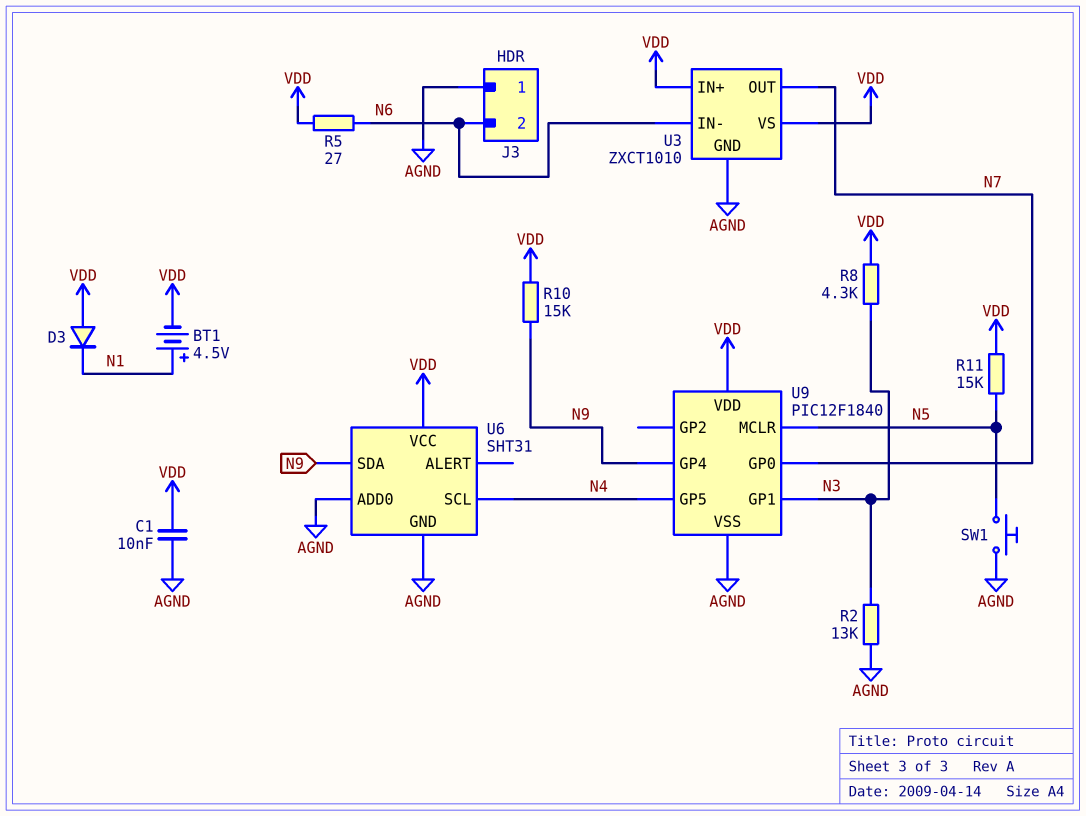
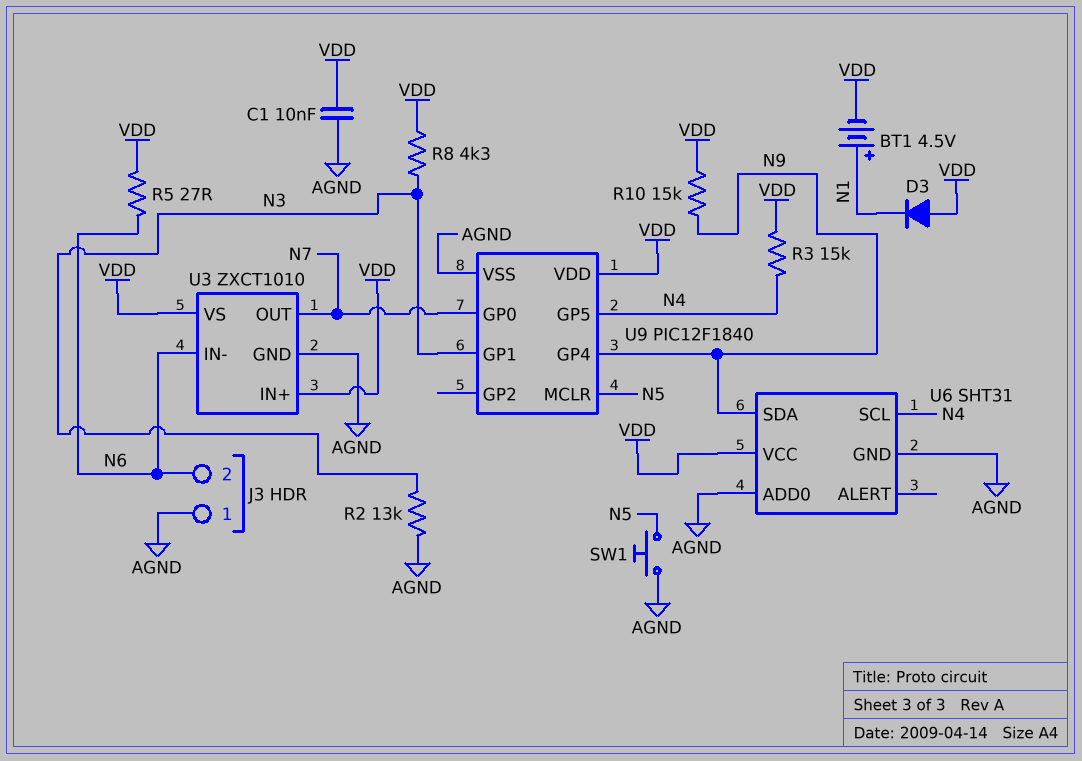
R3: none -> 15k (N4, VDD)
R11: 15k (N5, VDD) -> none

